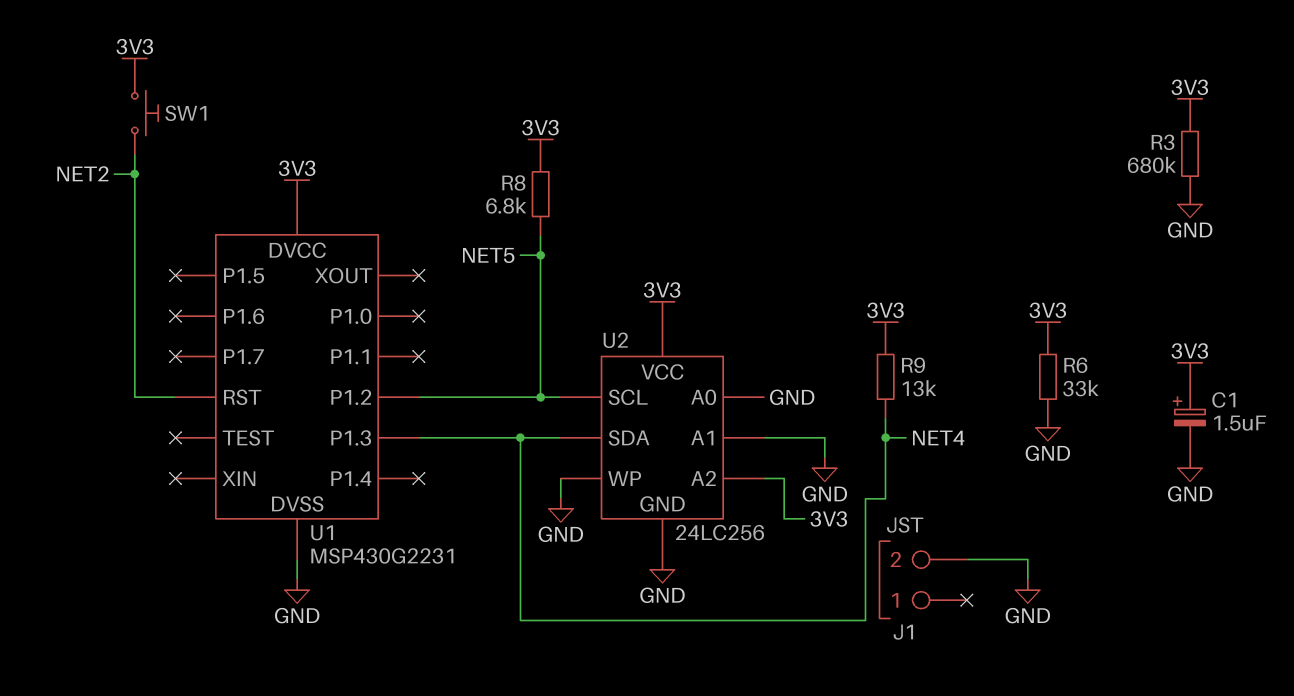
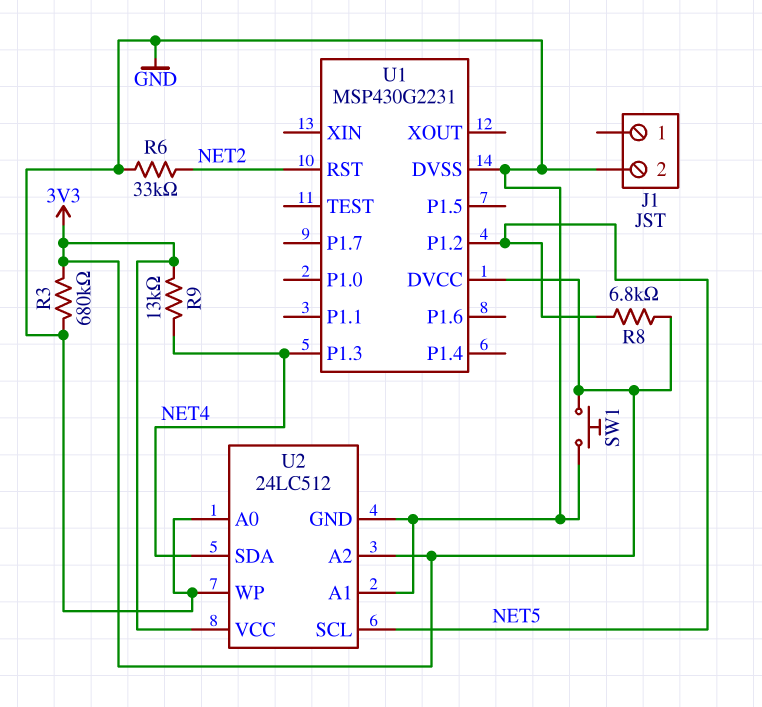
C1: 1.5uF (plus 3V3, minus GND) -> none
R6: 33k (3V3, GND) -> 33k (GND, NET2)
SW1: button (3V3, NET2) -> button (3V3, GND)
U2: 24LC256 -> 24LC512

